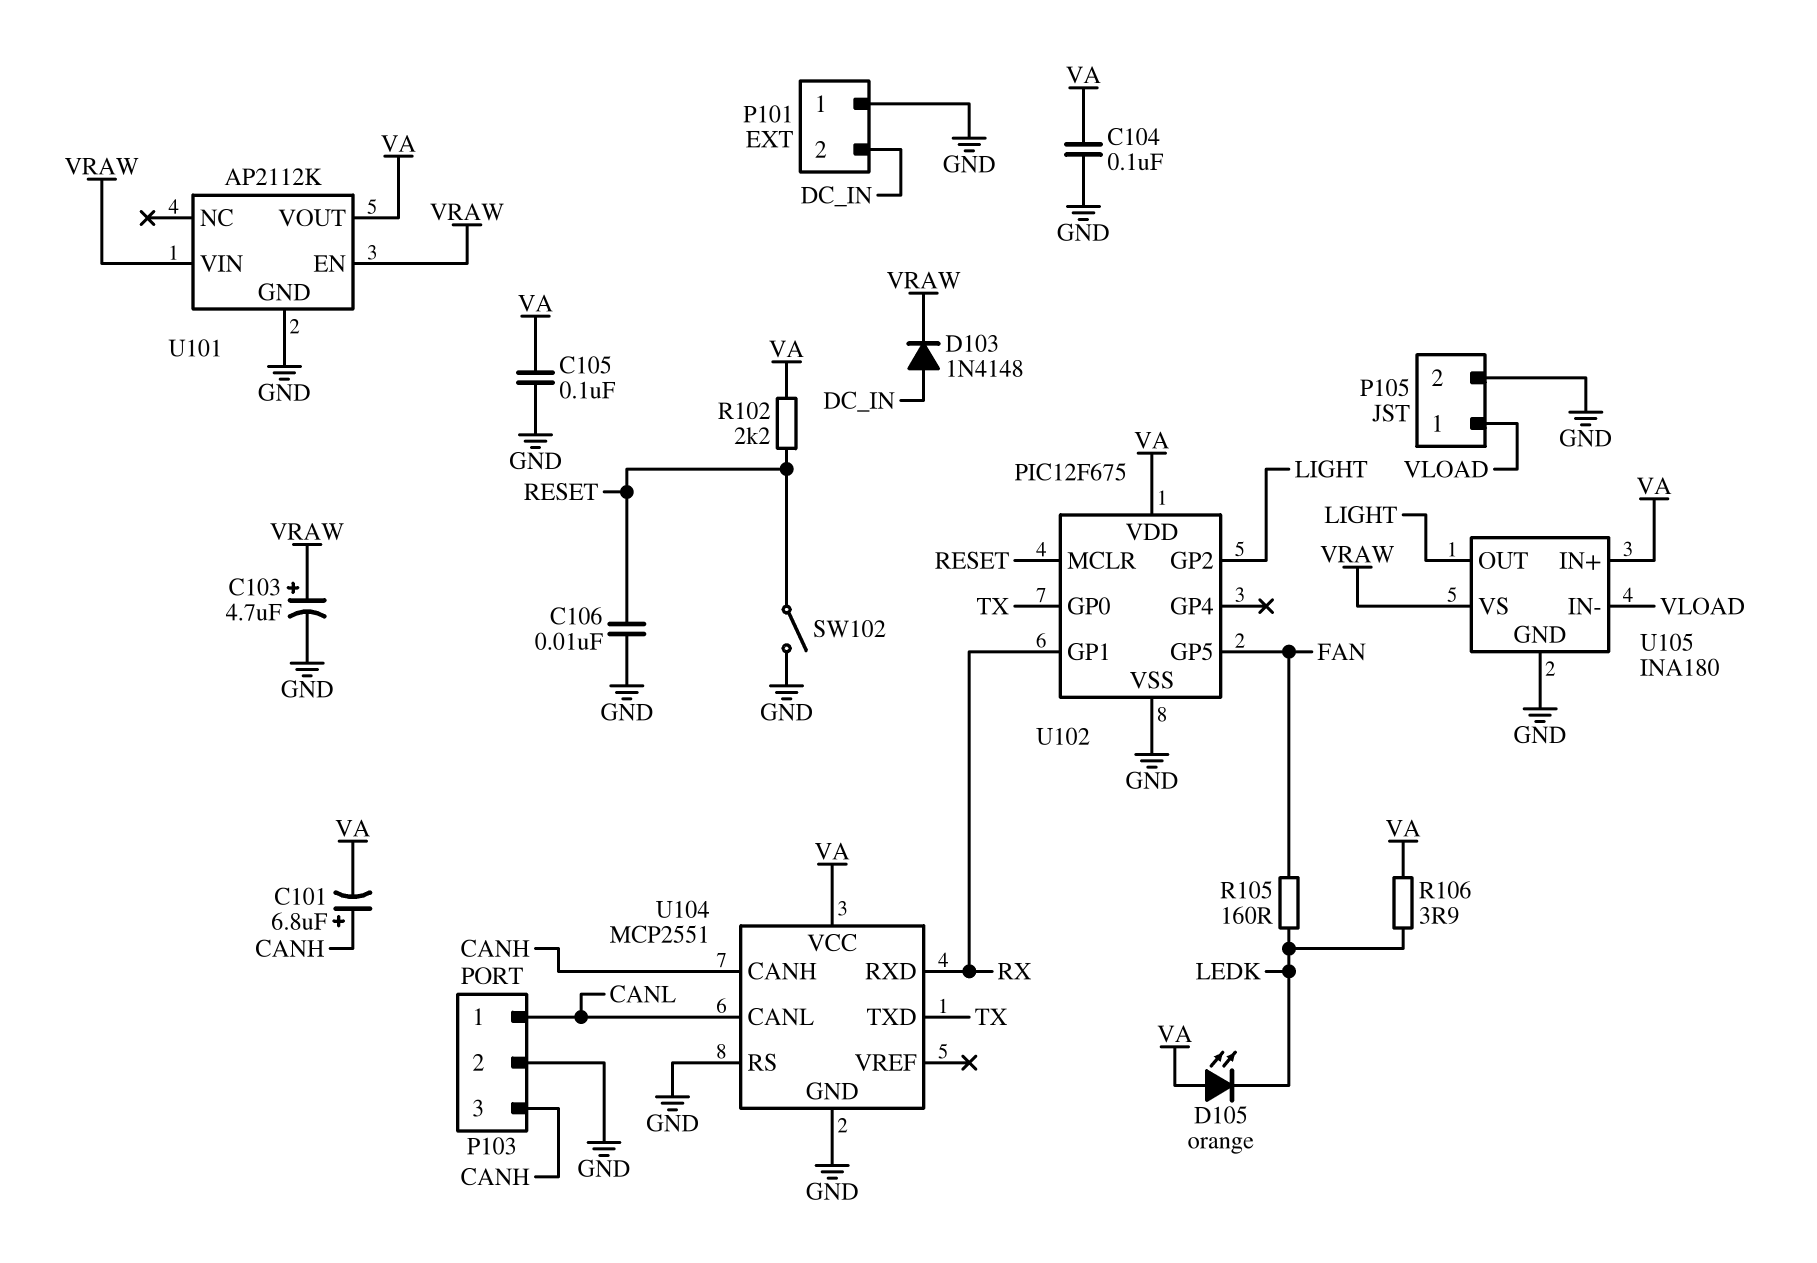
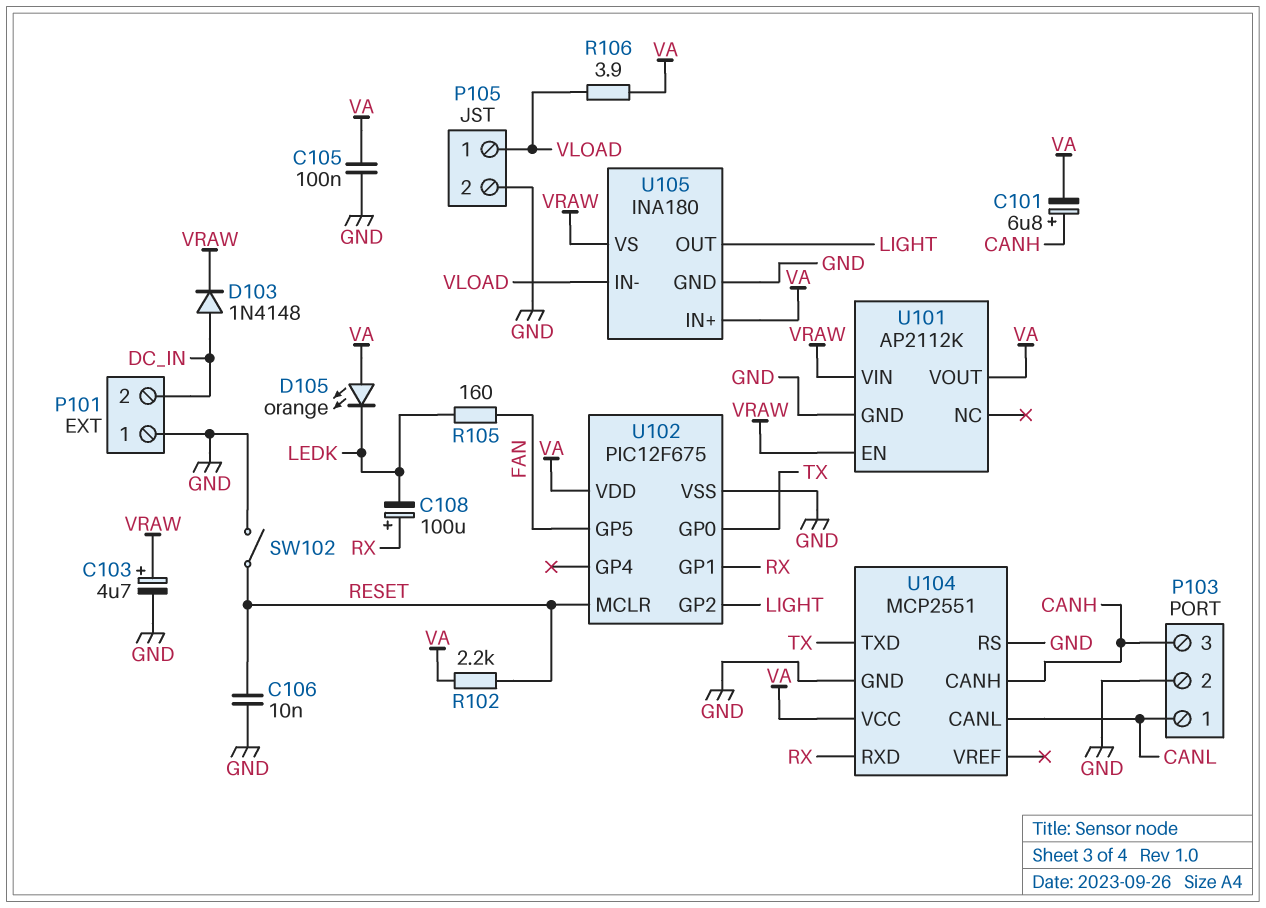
C104: 100nF (GND, VA) -> none
C108: none -> 100uF (plus RX, minus LEDK)
R106: 3.9 (LEDK, VA) -> 3.9 (VA, VLOAD)

